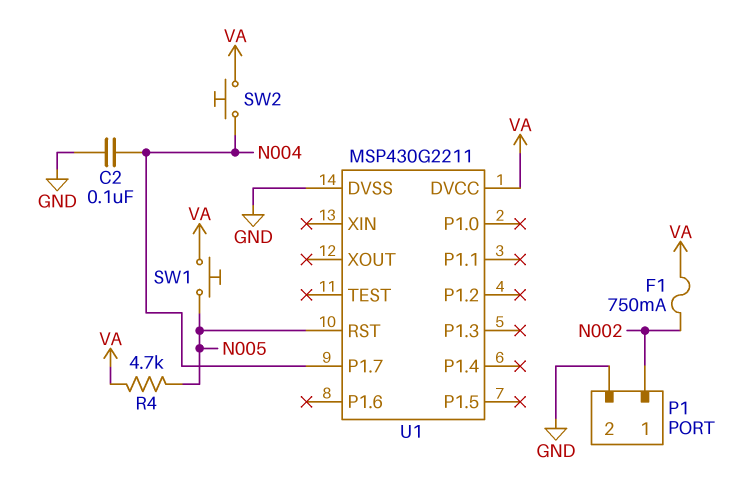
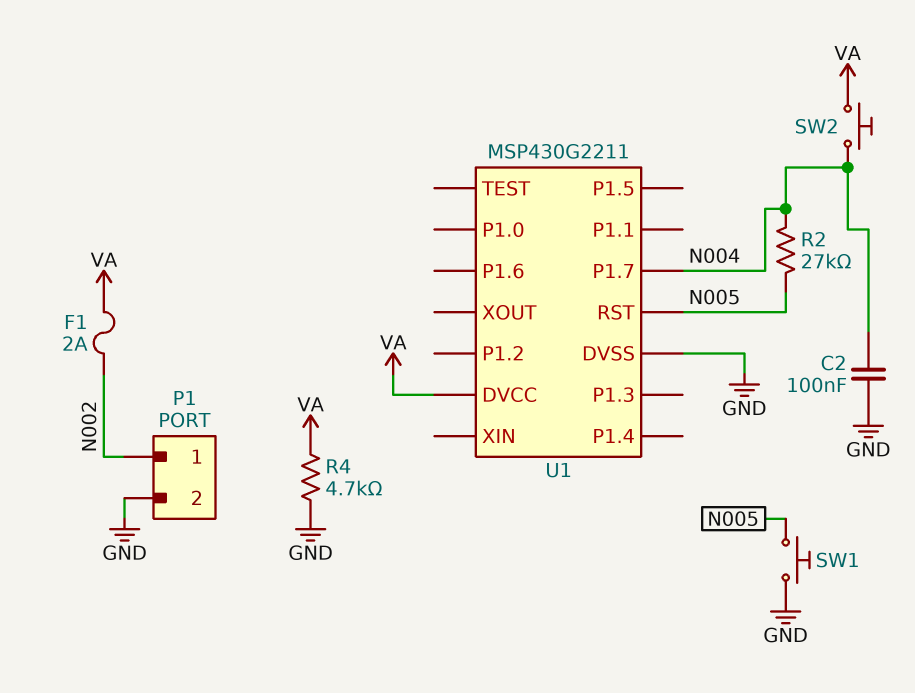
F1: 750mA (N002, VA) -> 2A (N002, VA)
R2: none -> 27k (N004, N005)
R4: 4.7k (N005, VA) -> 4.7k (GND, VA)
SW1: button (N005, VA) -> button (GND, N005)

